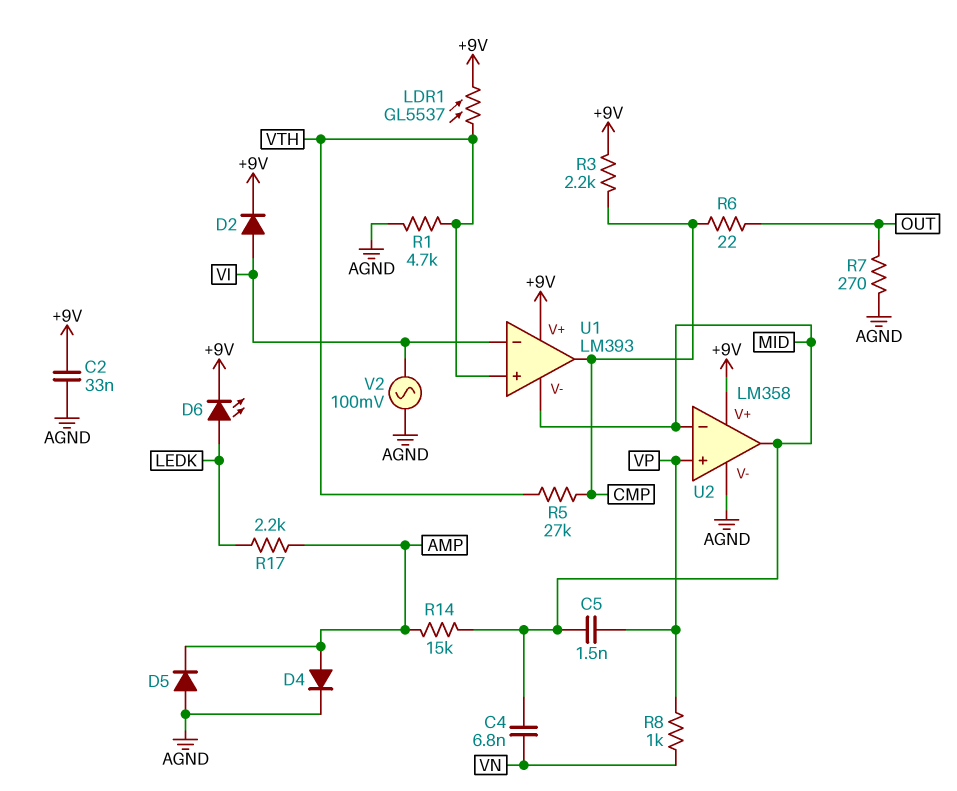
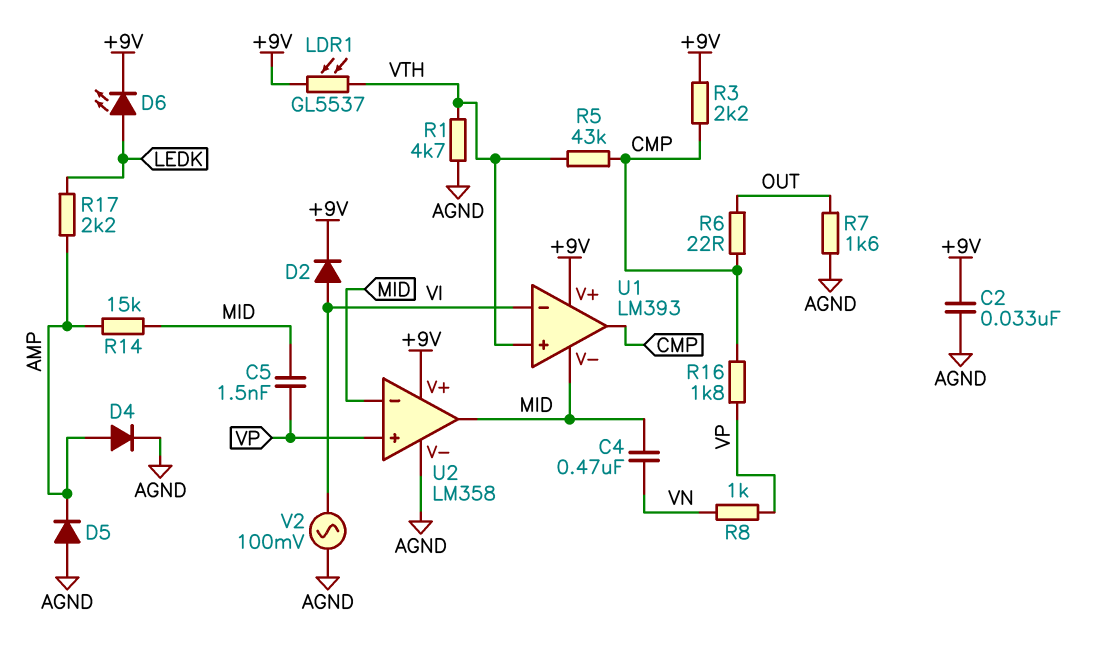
C4: 6.8nF (MID, VN) -> 470nF (MID, VN)
R5: 27k (CMP, VTH) -> 43k (CMP, VTH)
R7: 270 (AGND, OUT) -> 1.6k (AGND, OUT)
R16: none -> 1.8k (CMP, VP)

